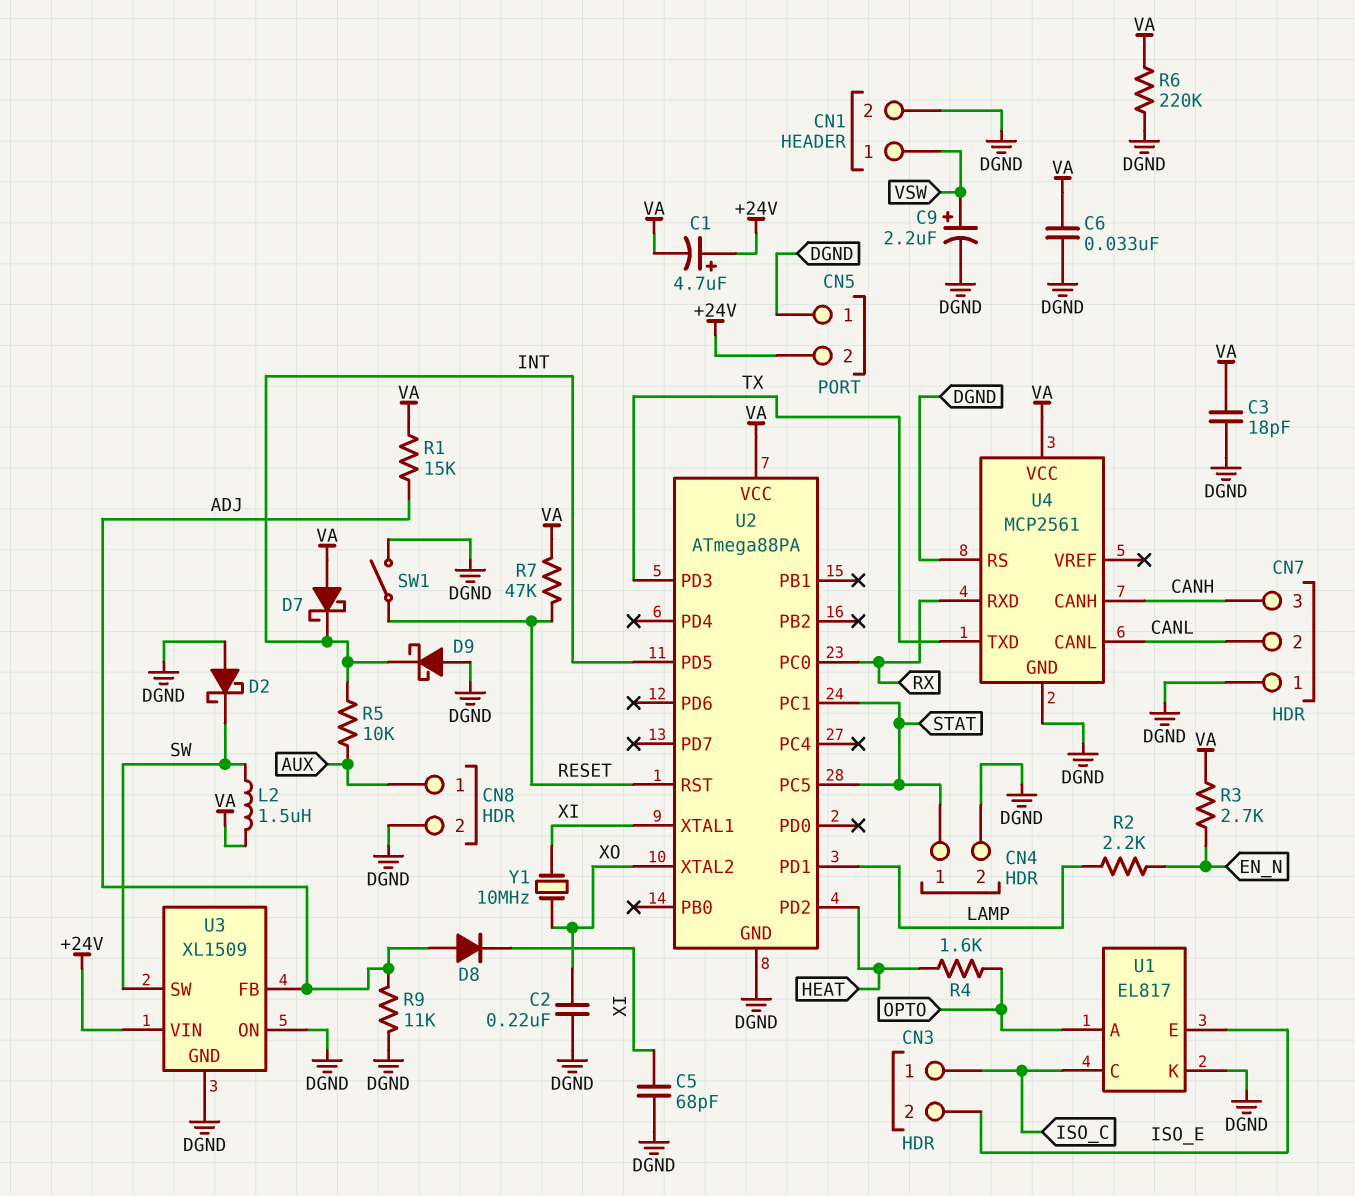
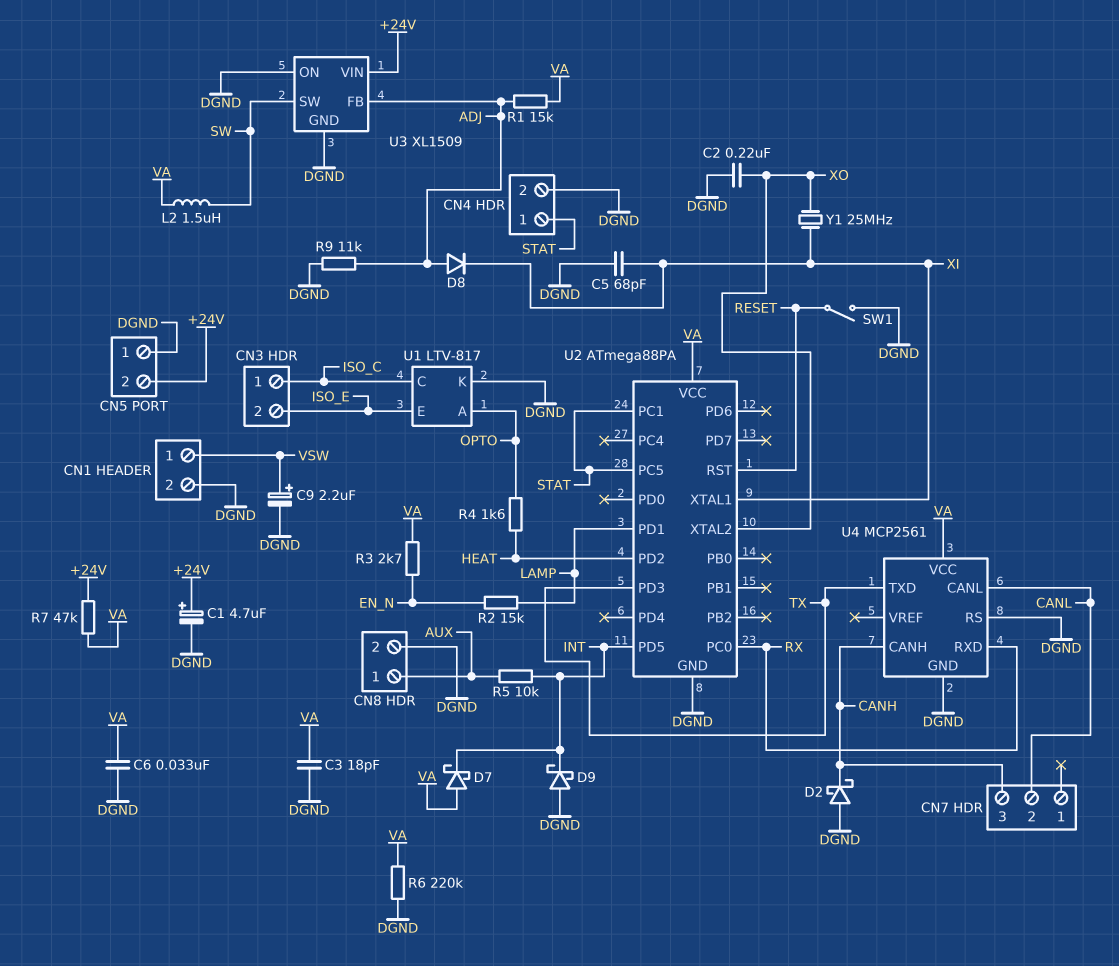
C1: 4.7uF (plus +24V, minus VA) -> 4.7uF (plus +24V, minus DGND)
CN7 pin 1: DGND -> none
D2: schottky (A DGND, K SW) -> schottky (A DGND, K CANH)
R2: 2.2k (EN_N, LAMP) -> 15k (EN_N, LAMP)
R7: 47k (RESET, VA) -> 47k (+24V, VA)
U1: EL817 -> LTV-817
Y1: 10MHz (XI, XO) -> 25MHz (XI, XO)

